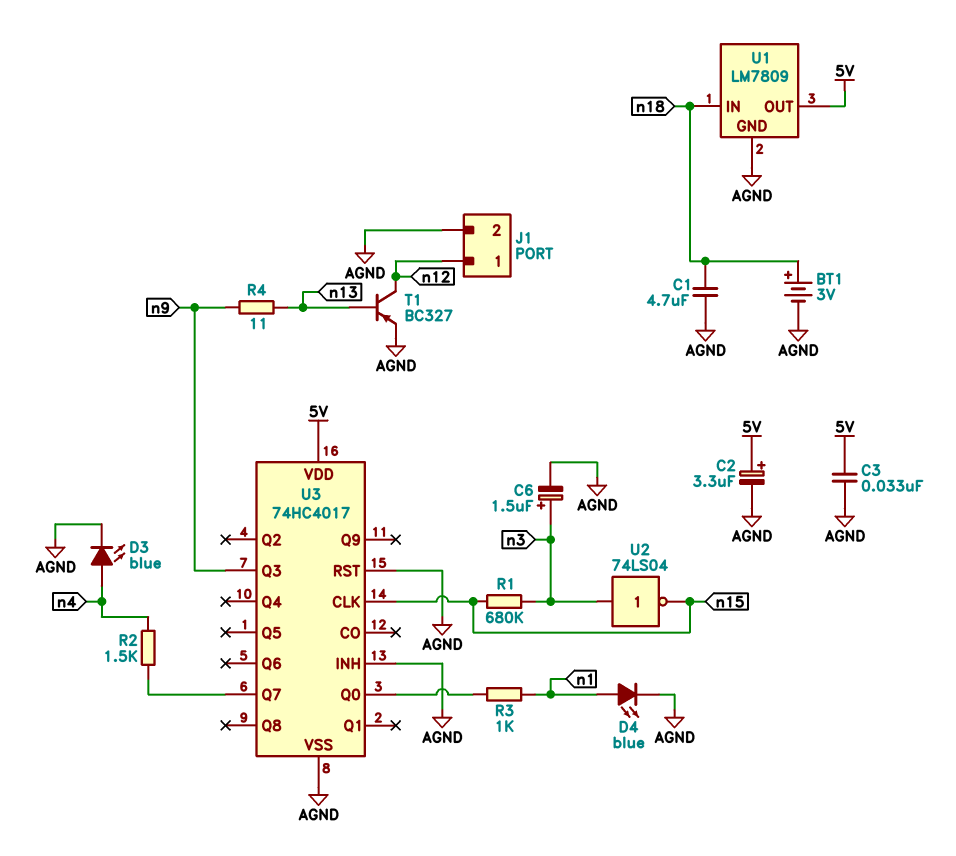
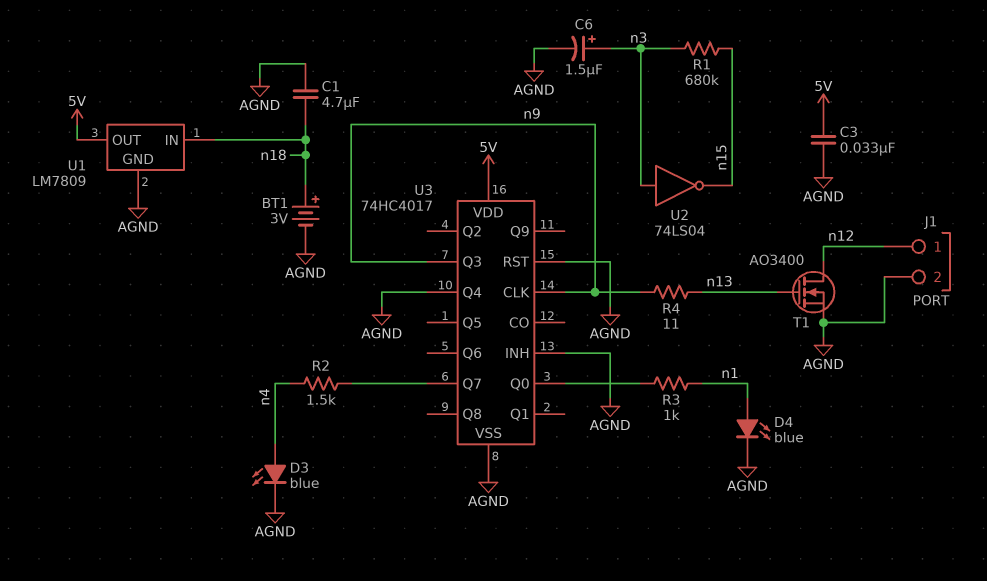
C2: 3.3uF (plus 5V, minus AGND) -> none
T1: PNP BC327 (B n13, C n12, E AGND) -> NMOS AO3400 (G n13, D n12, S AGND)
U3 pin CLK: n15 -> n9
U3 pin Q4: none -> AGND

